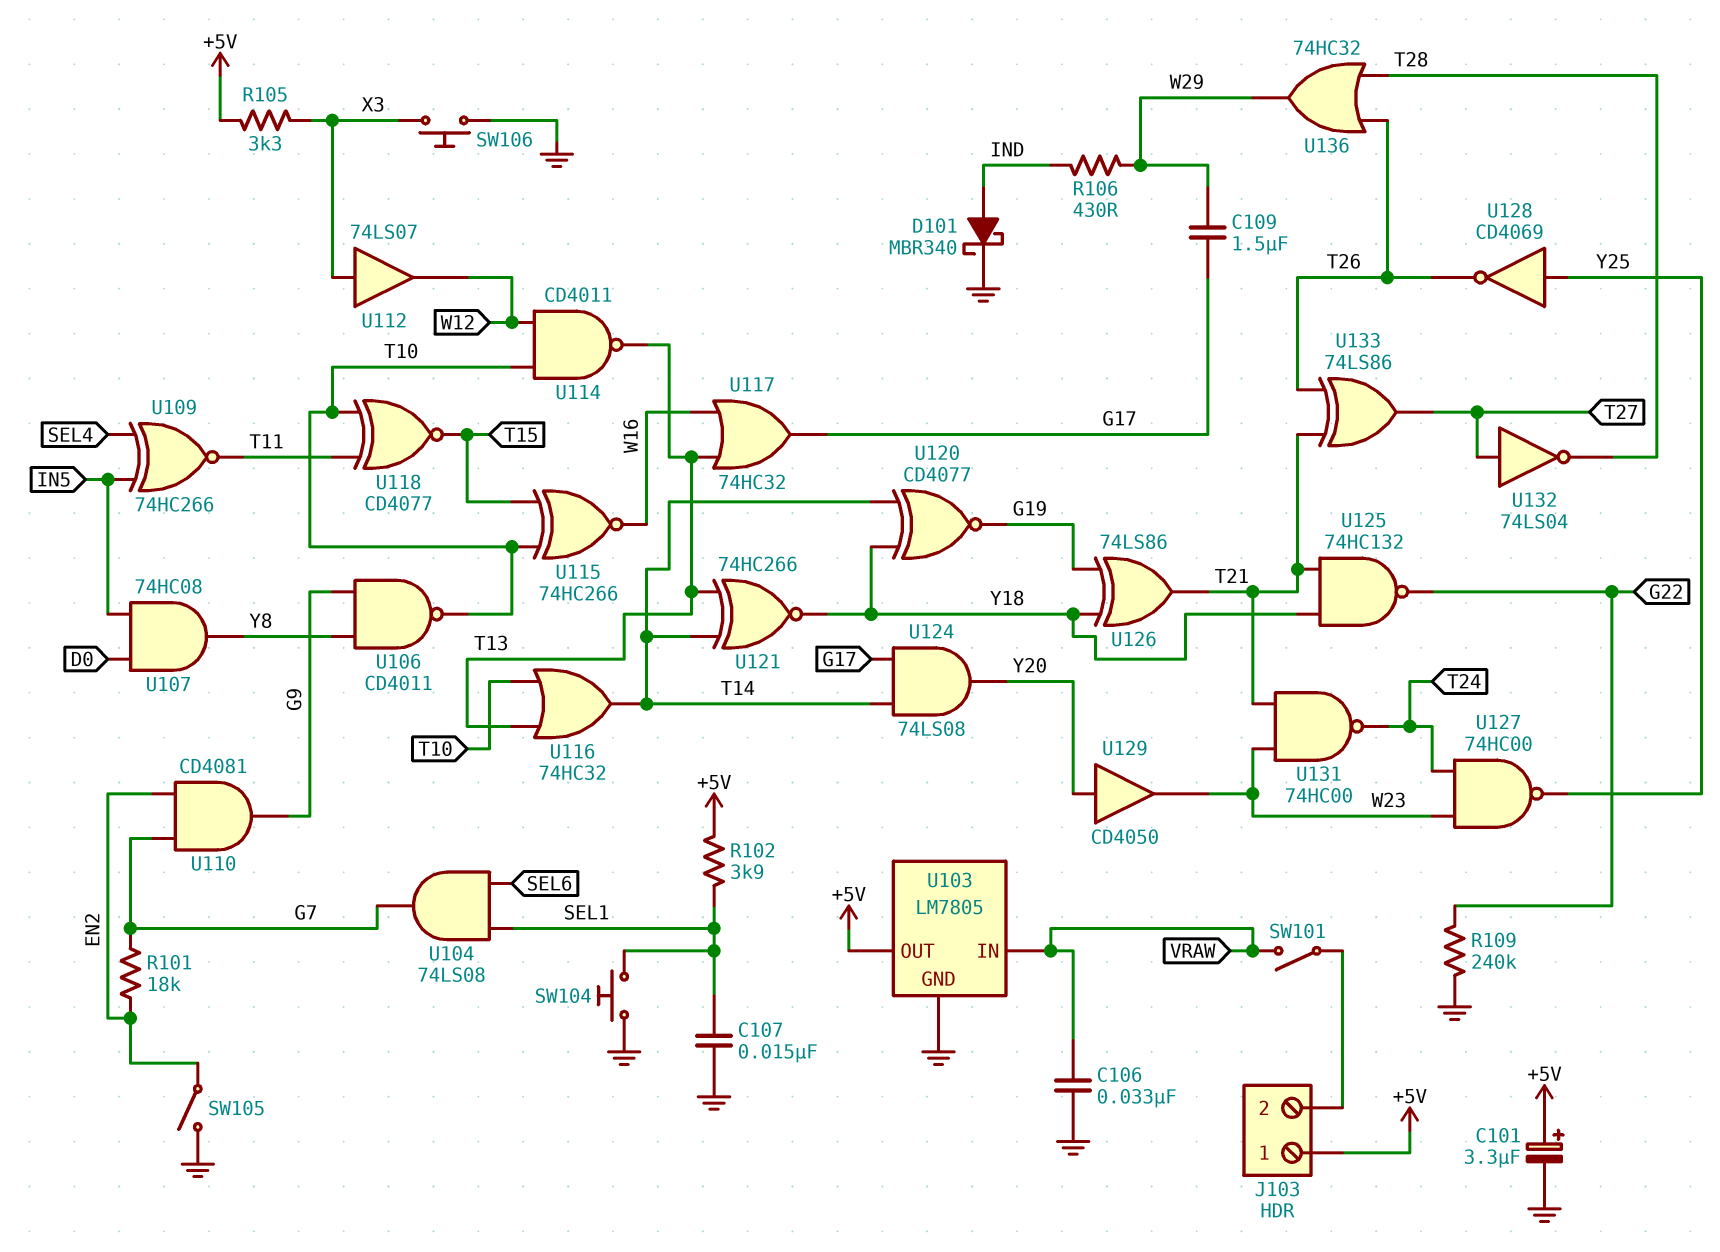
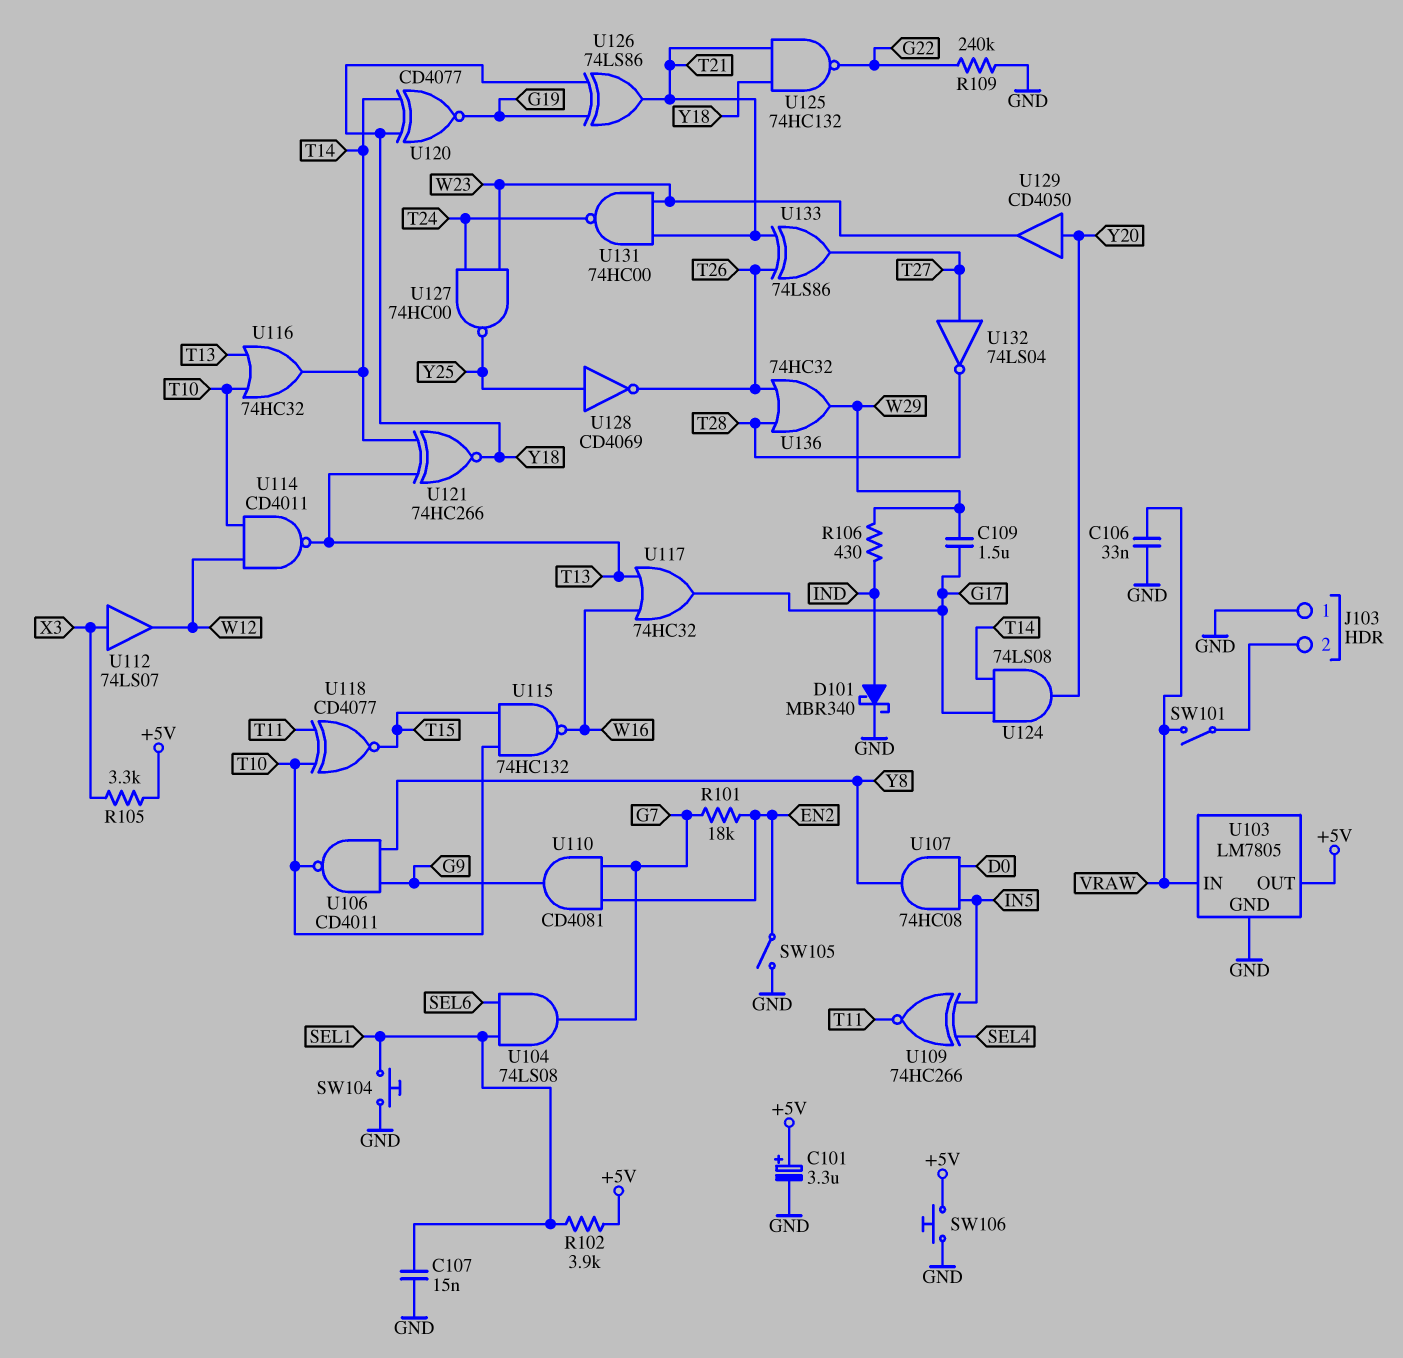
J103 pin 1: +5V -> GND
SW106: button (GND, X3) -> button (+5V, GND)
U115: XNOR 74HC266 (in T10, in T15, out W16) -> NAND 74HC132 (in T10, in T15, out W16)

